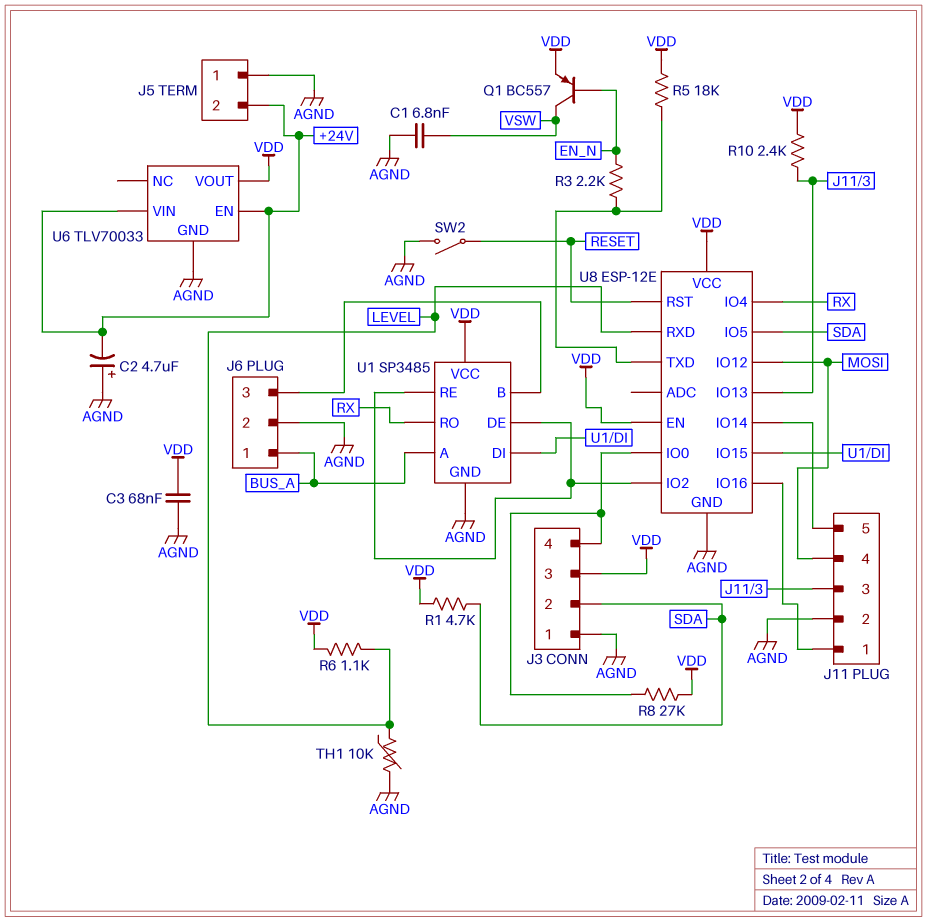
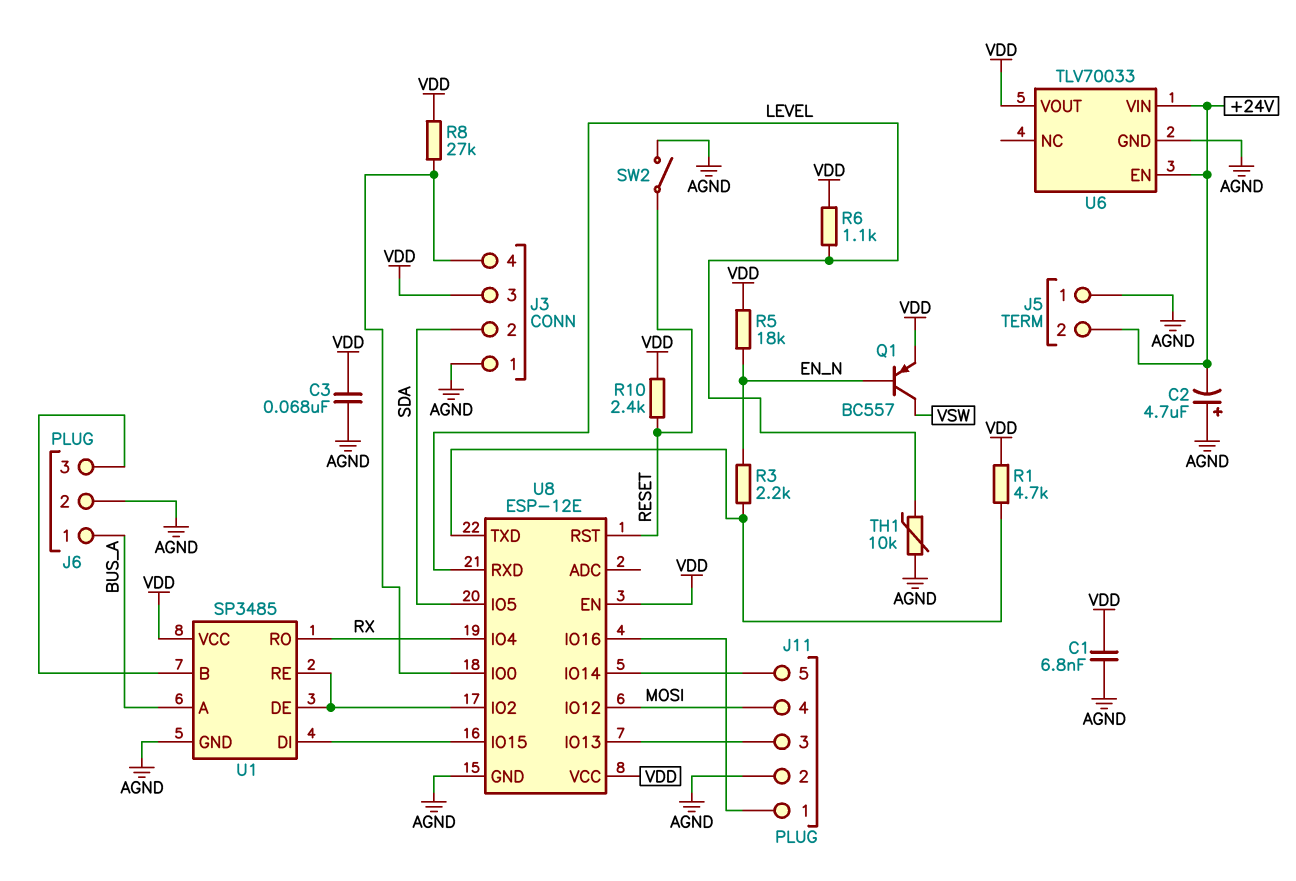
C1: 6.8nF (AGND, VSW) -> 6.8nF (AGND, VDD)
R1: 4.7k (SDA, VDD) -> 4.7k (U8/TXD, VDD)
R5: 18k (U8/TXD, VDD) -> 18k (EN_N, VDD)
R10: 2.4k (J11/3, VDD) -> 2.4k (RESET, VDD)

